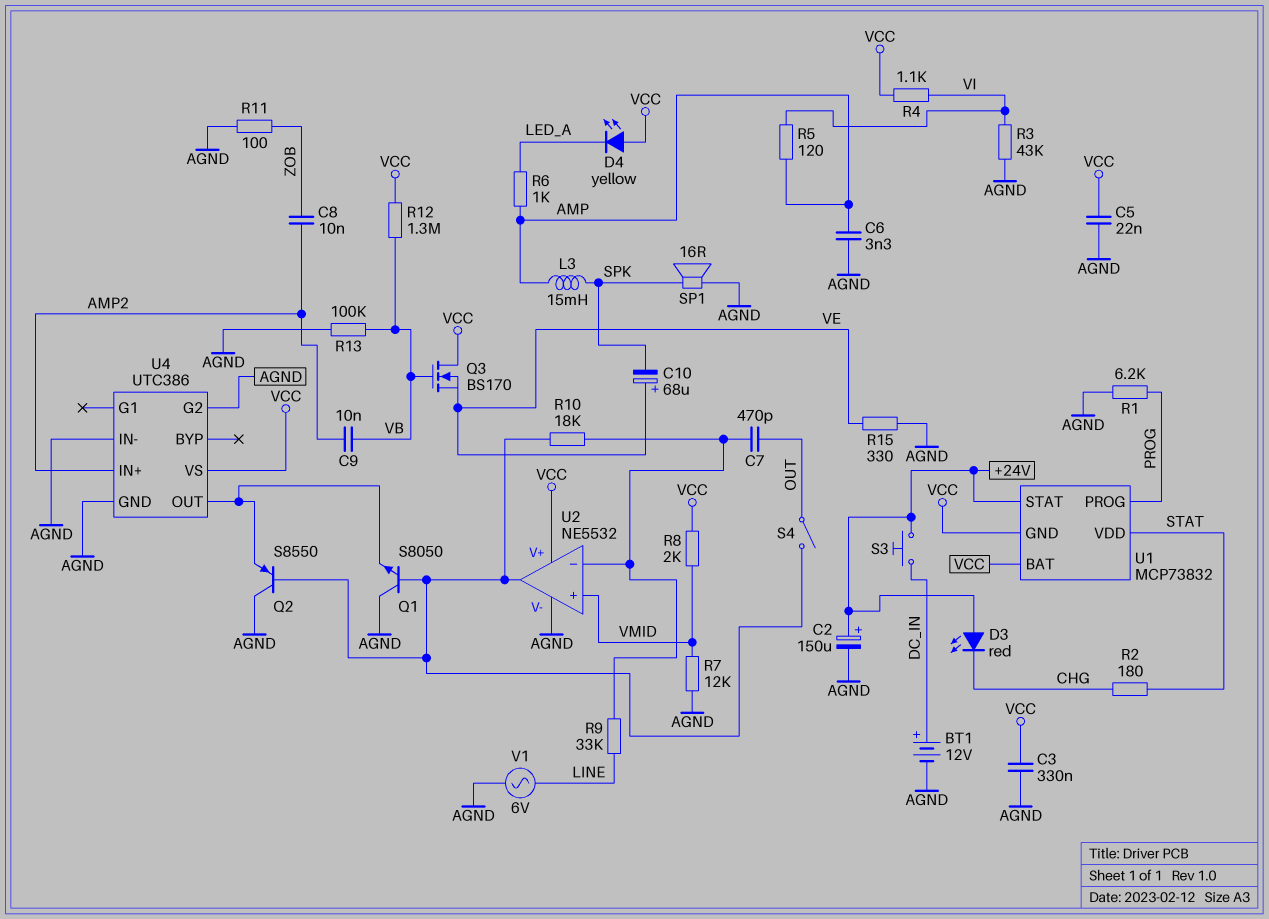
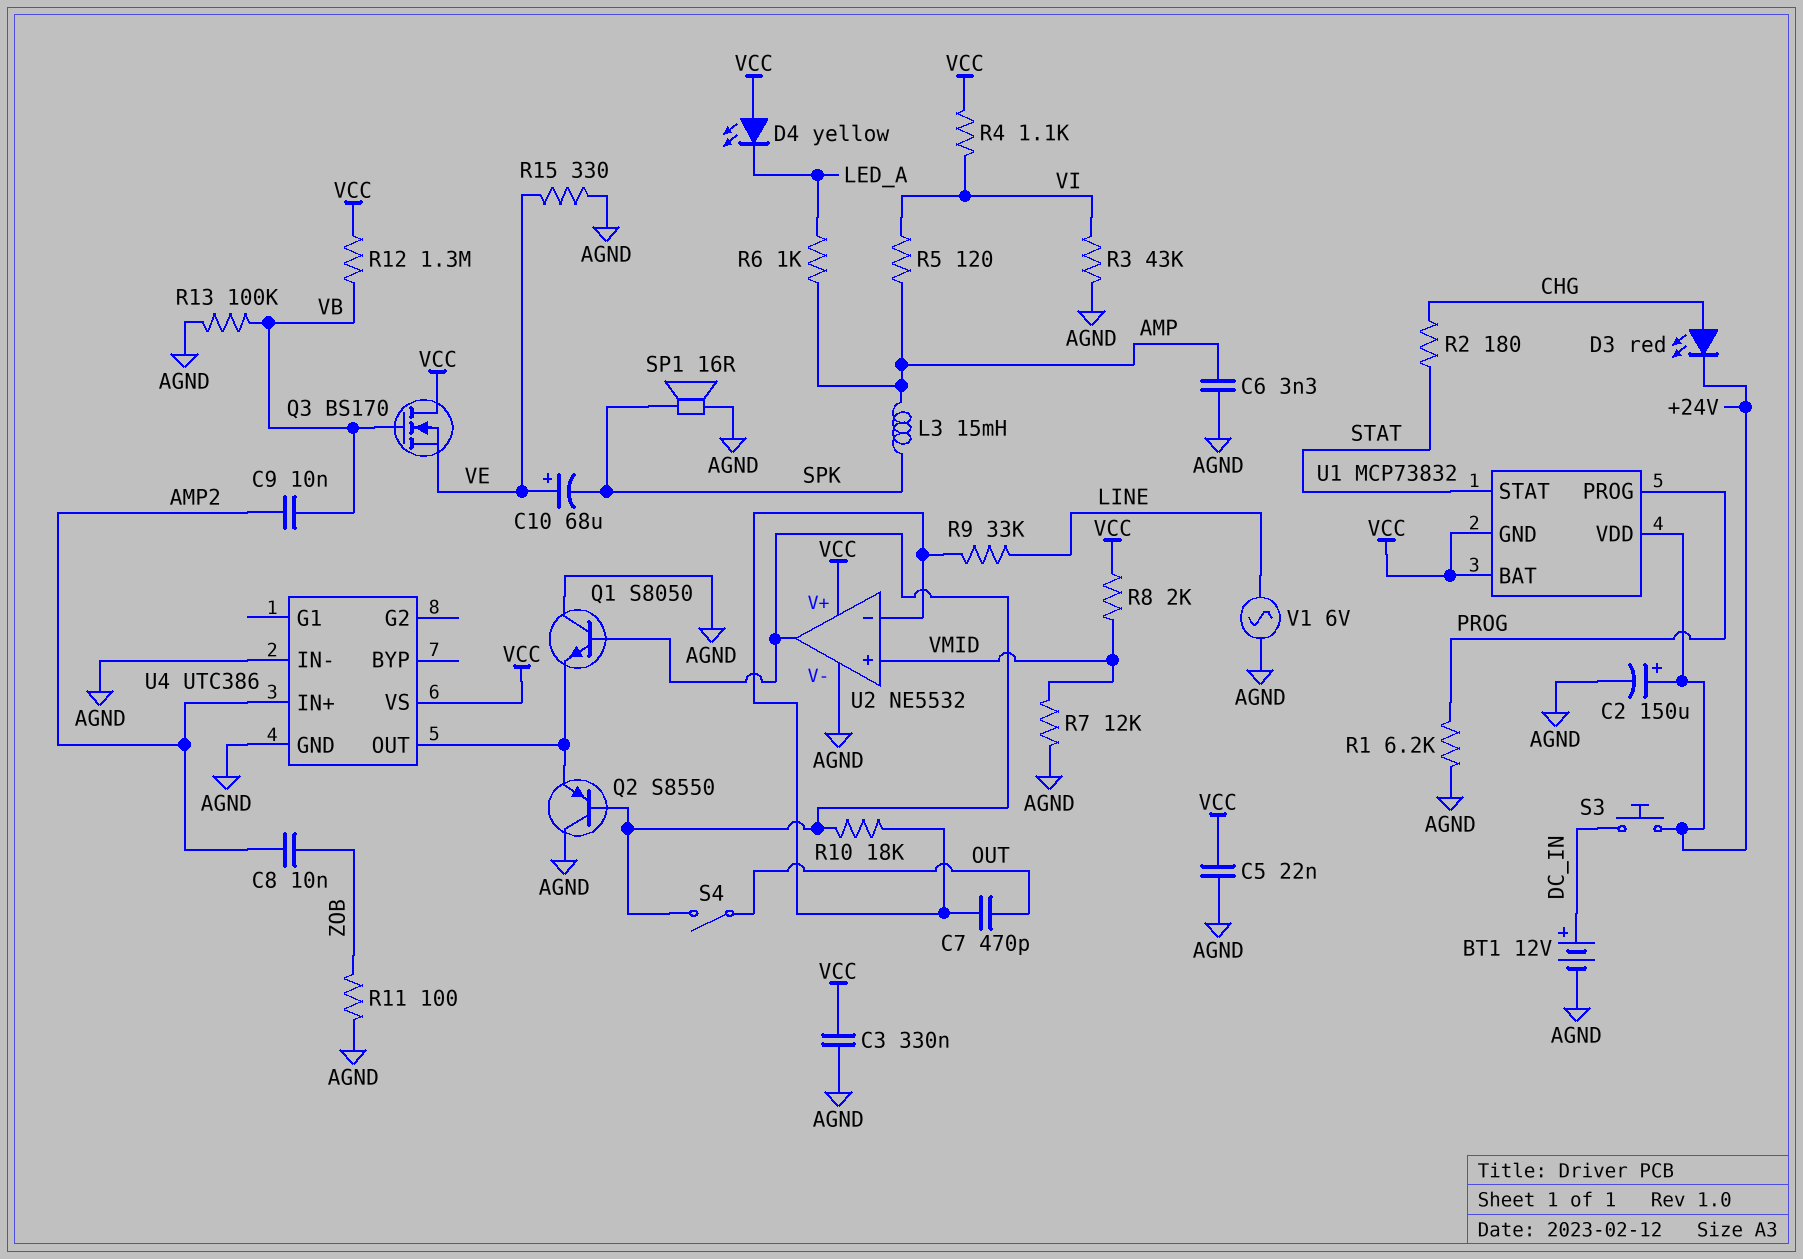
D3: LED red (A +24V, K CHG) -> LED red (A CHG, K +24V)
U1 pin STAT: +24V -> STAT
U1 pin VDD: STAT -> +24V
U4 pin G2: AGND -> none

